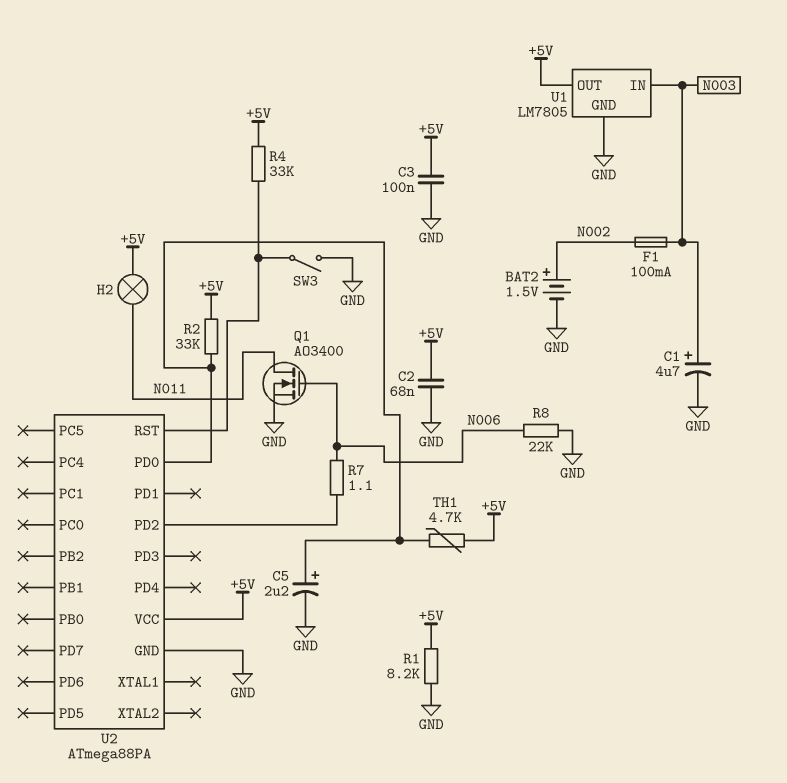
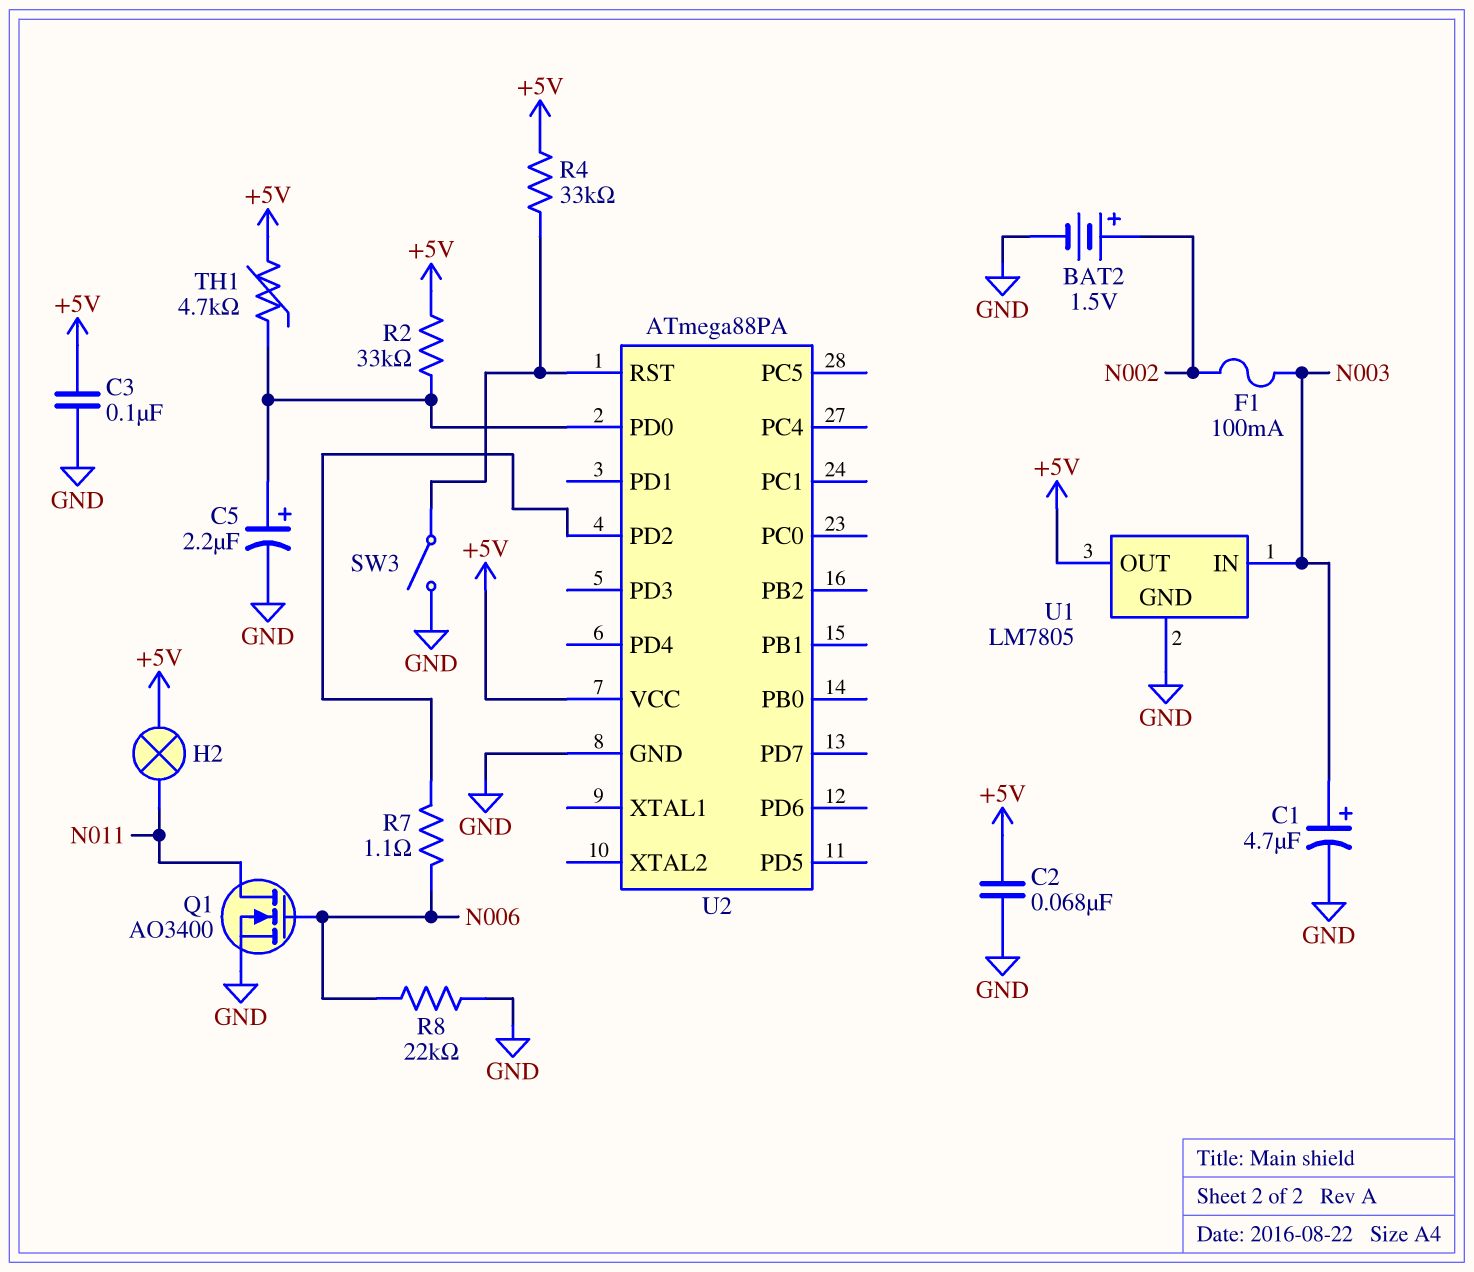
R1: 8.2k (+5V, GND) -> none

